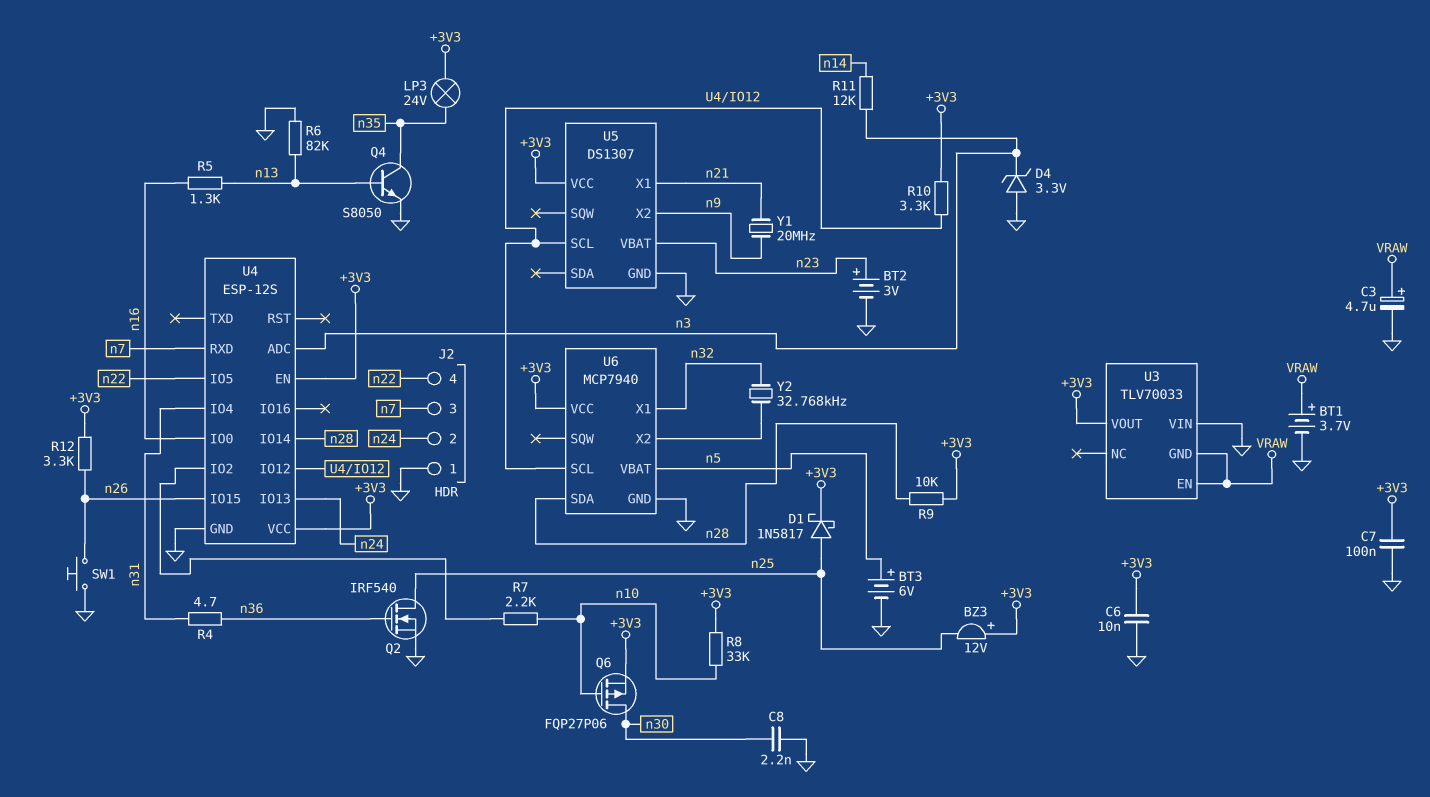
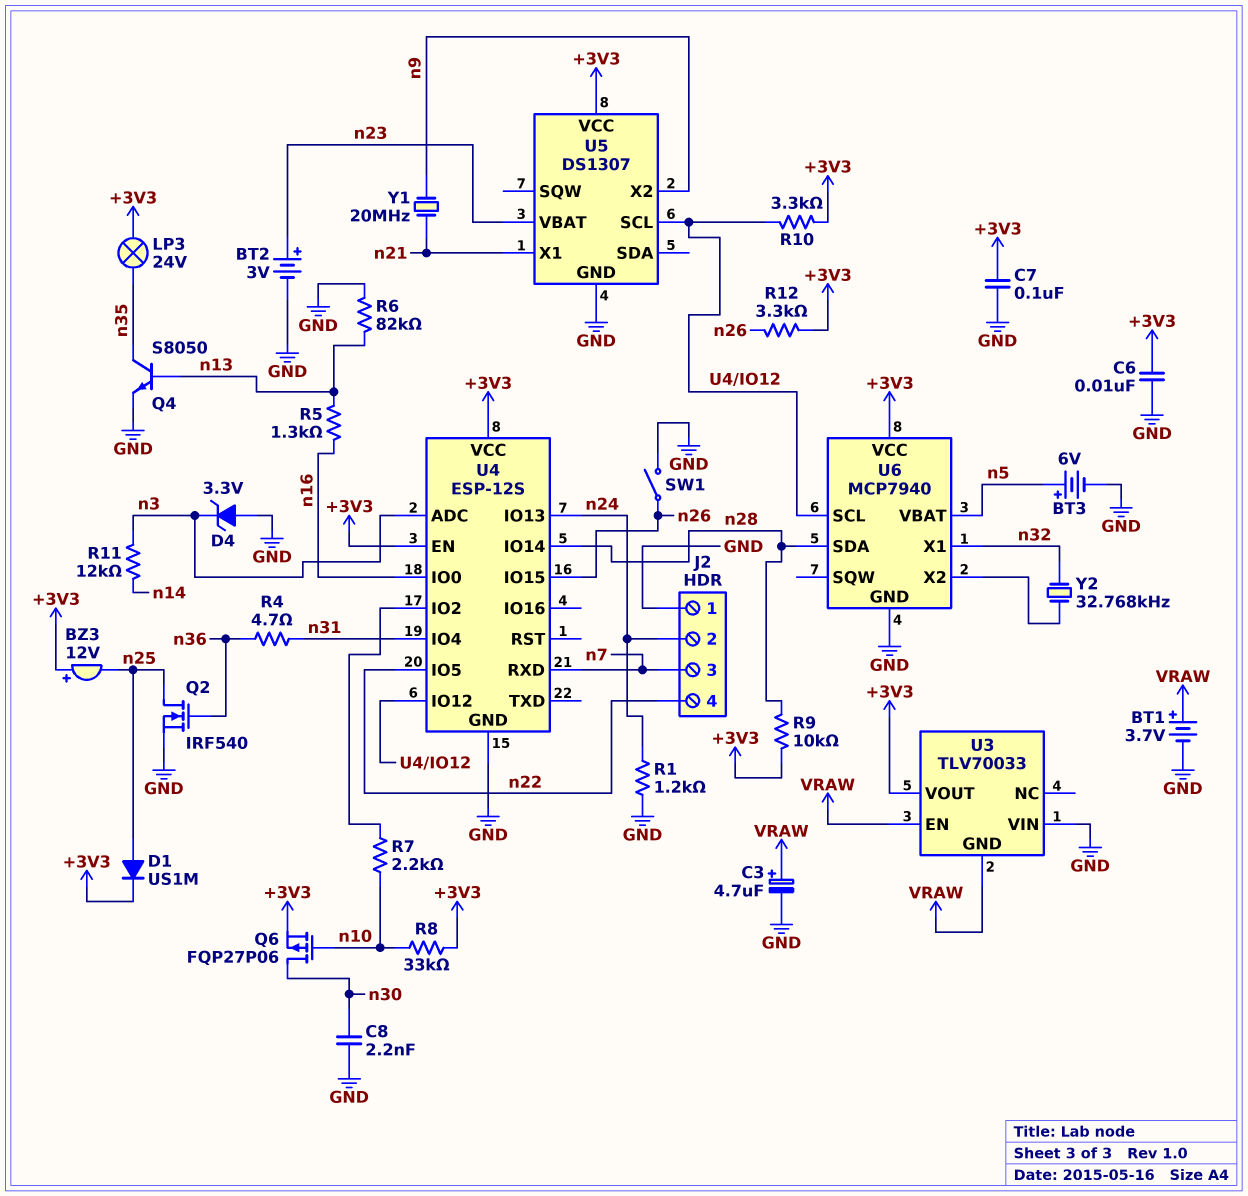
D1: schottky 1N5817 (A n25, K +3V3) -> diode US1M (A n25, K +3V3)
R1: none -> 1.2k (GND, n24)
SW1: button (GND, n26) -> switch (GND, n26)

